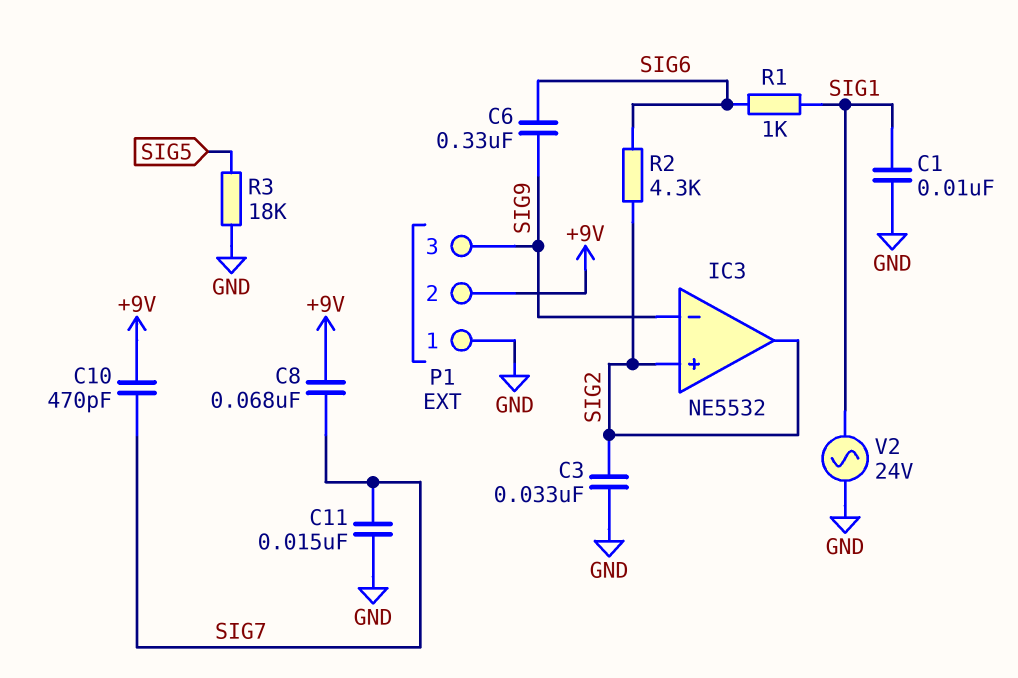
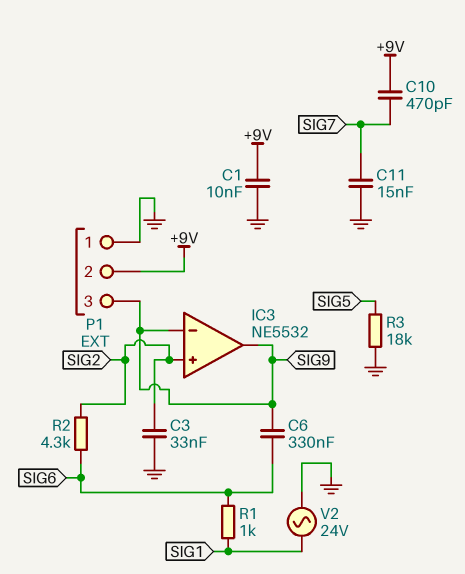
C1: 10nF (GND, SIG1) -> 10nF (+9V, GND)
C8: 68nF (+9V, SIG7) -> none
IC3 pin out: SIG2 -> SIG9

